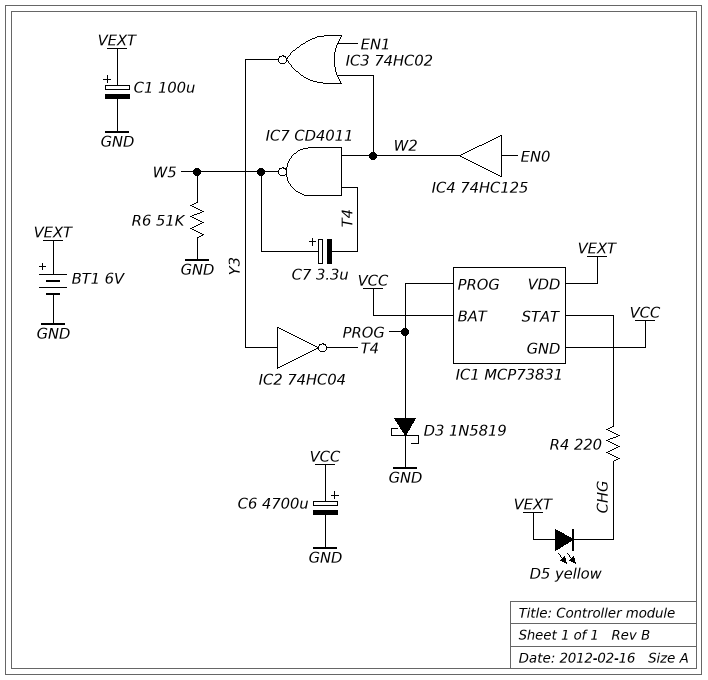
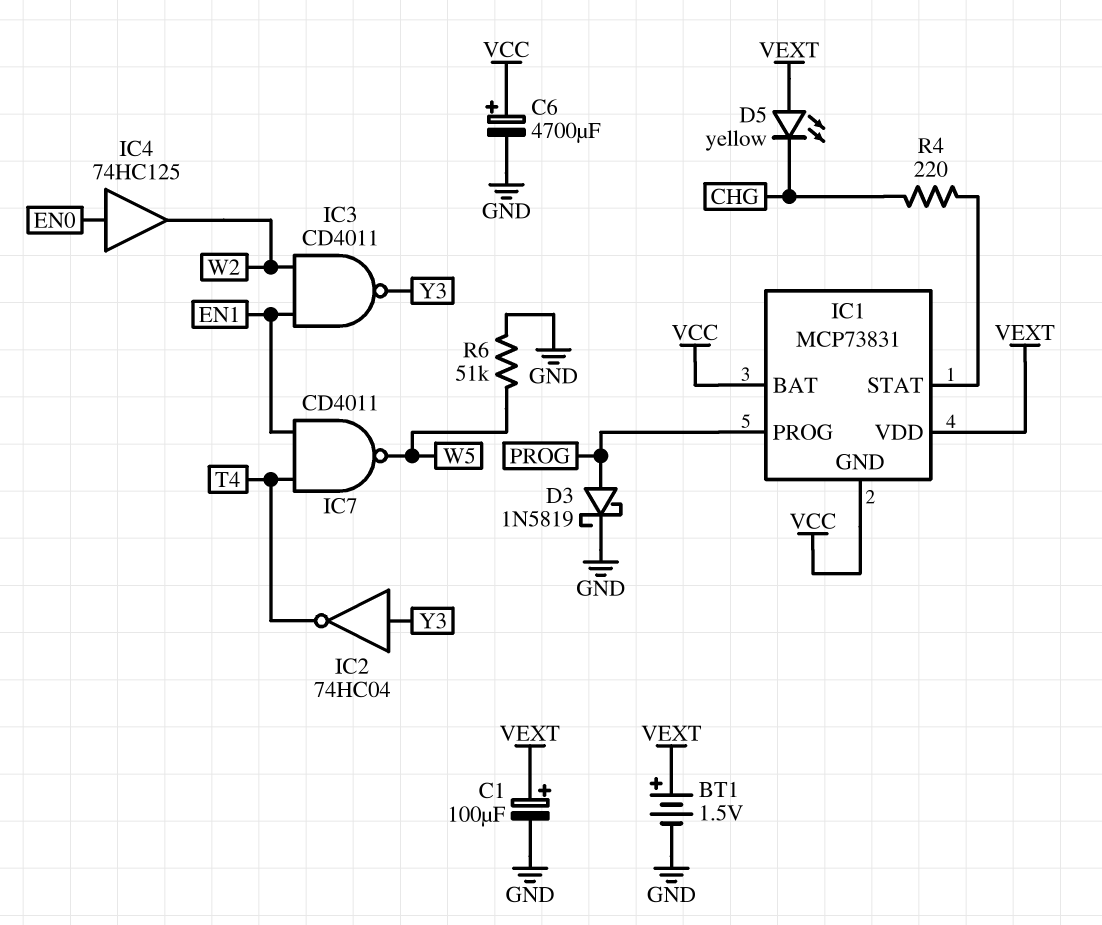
BT1: 6V (plus VEXT, minus GND) -> 1.5V (plus VEXT, minus GND)
C7: 3.3uF (plus W5, minus T4) -> none
IC3: NOR 74HC02 (in EN1, in W2, out Y3) -> NAND CD4011 (in EN1, in W2, out Y3)
IC7: NAND CD4011 (in T4, in W2, out W5) -> NAND CD4011 (in EN1, in T4, out W5)

